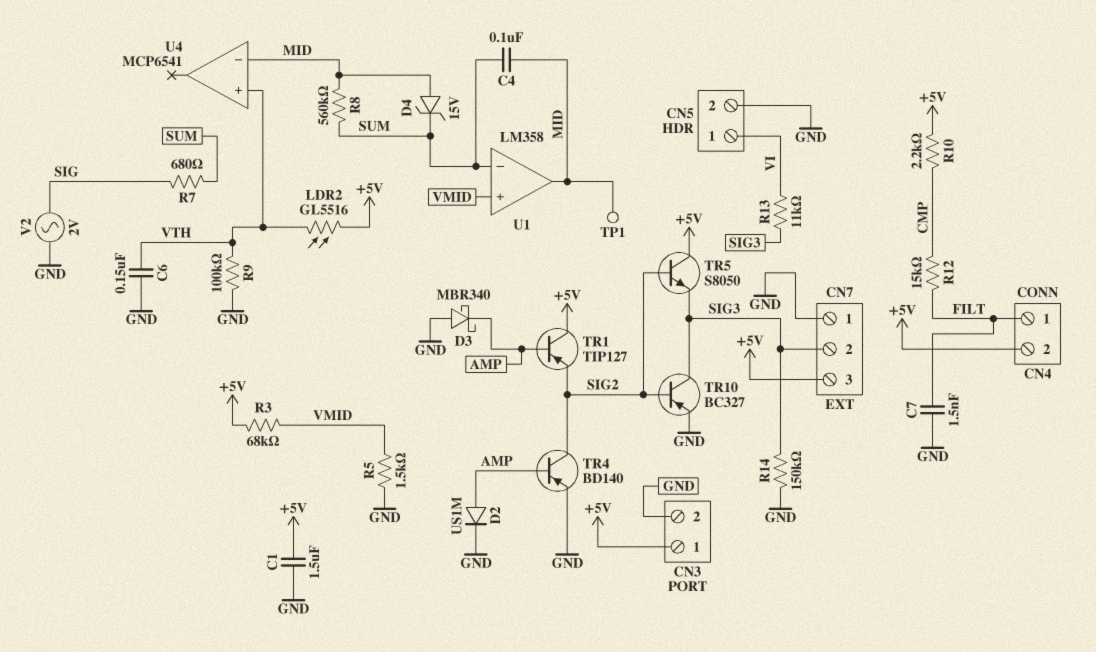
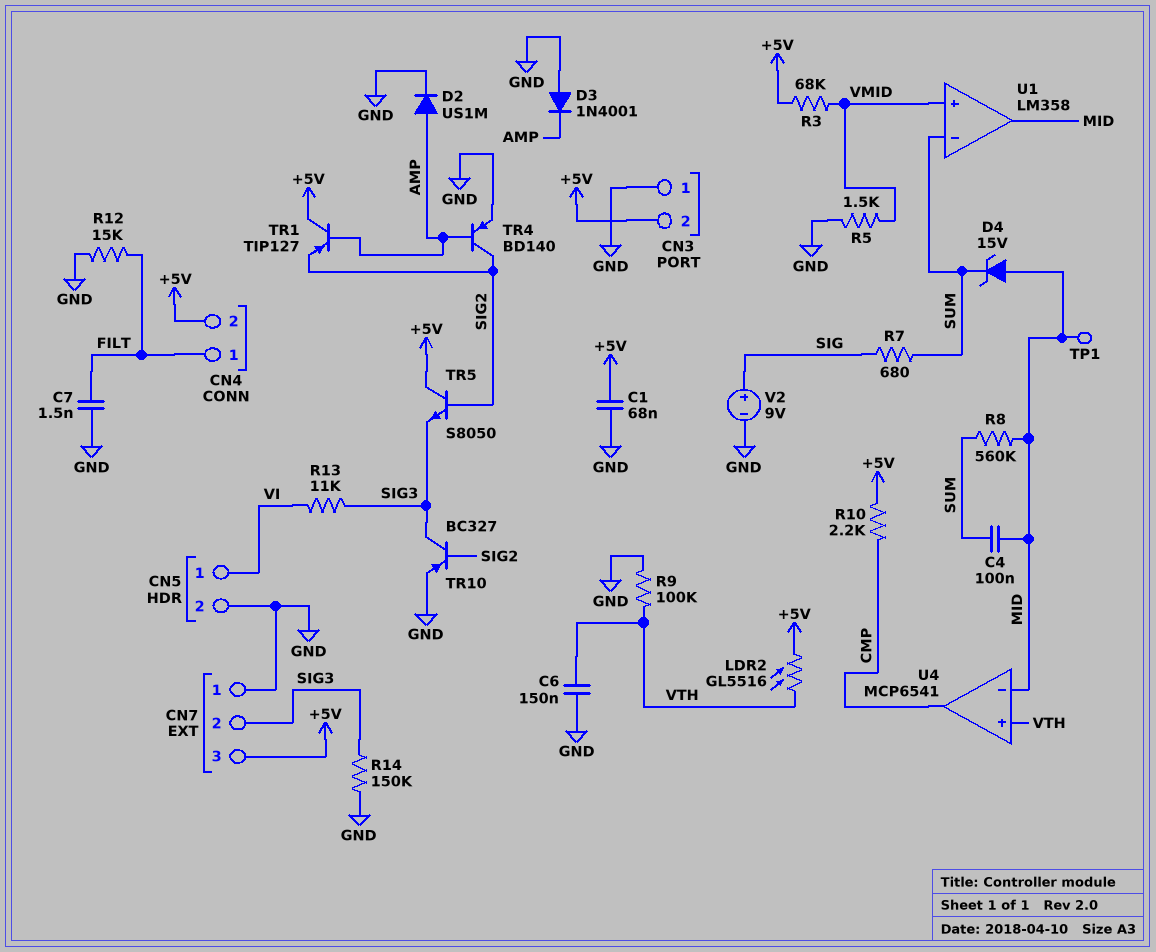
C1: 1.5uF (+5V, GND) -> 68nF (+5V, GND)
CN3 pin 1: +5V -> GND
CN3 pin 2: GND -> +5V
D3: schottky MBR340 (A GND, K AMP) -> diode 1N4001 (A GND, K AMP)
R12: 15k (CMP, FILT) -> 15k (FILT, GND)
U4 pin out: none -> CMP
V2: AC 2V (GND, SIG) -> 9V (plus SIG, minus GND)

